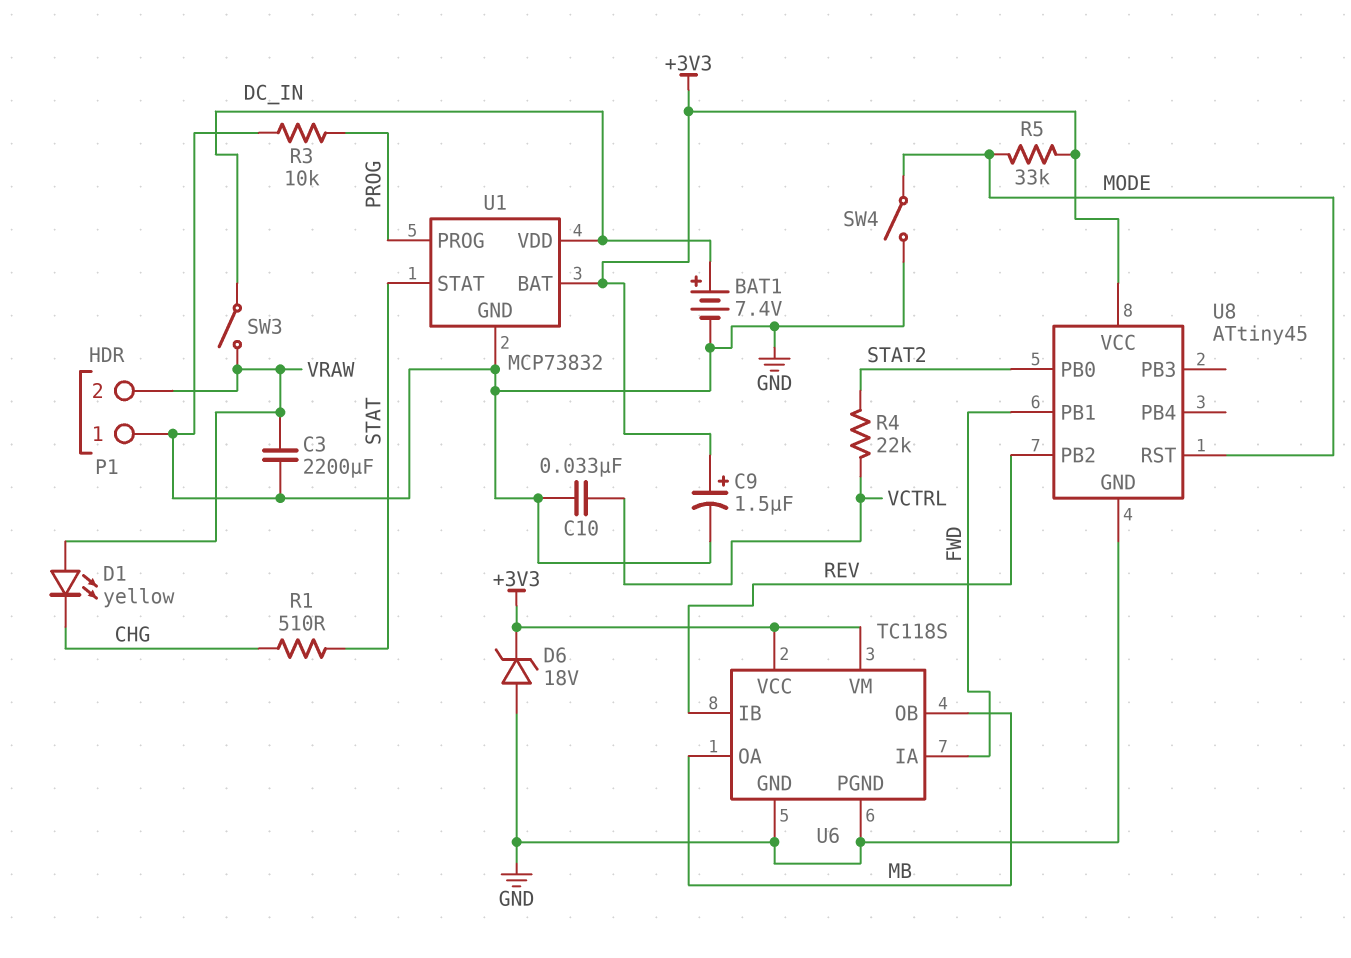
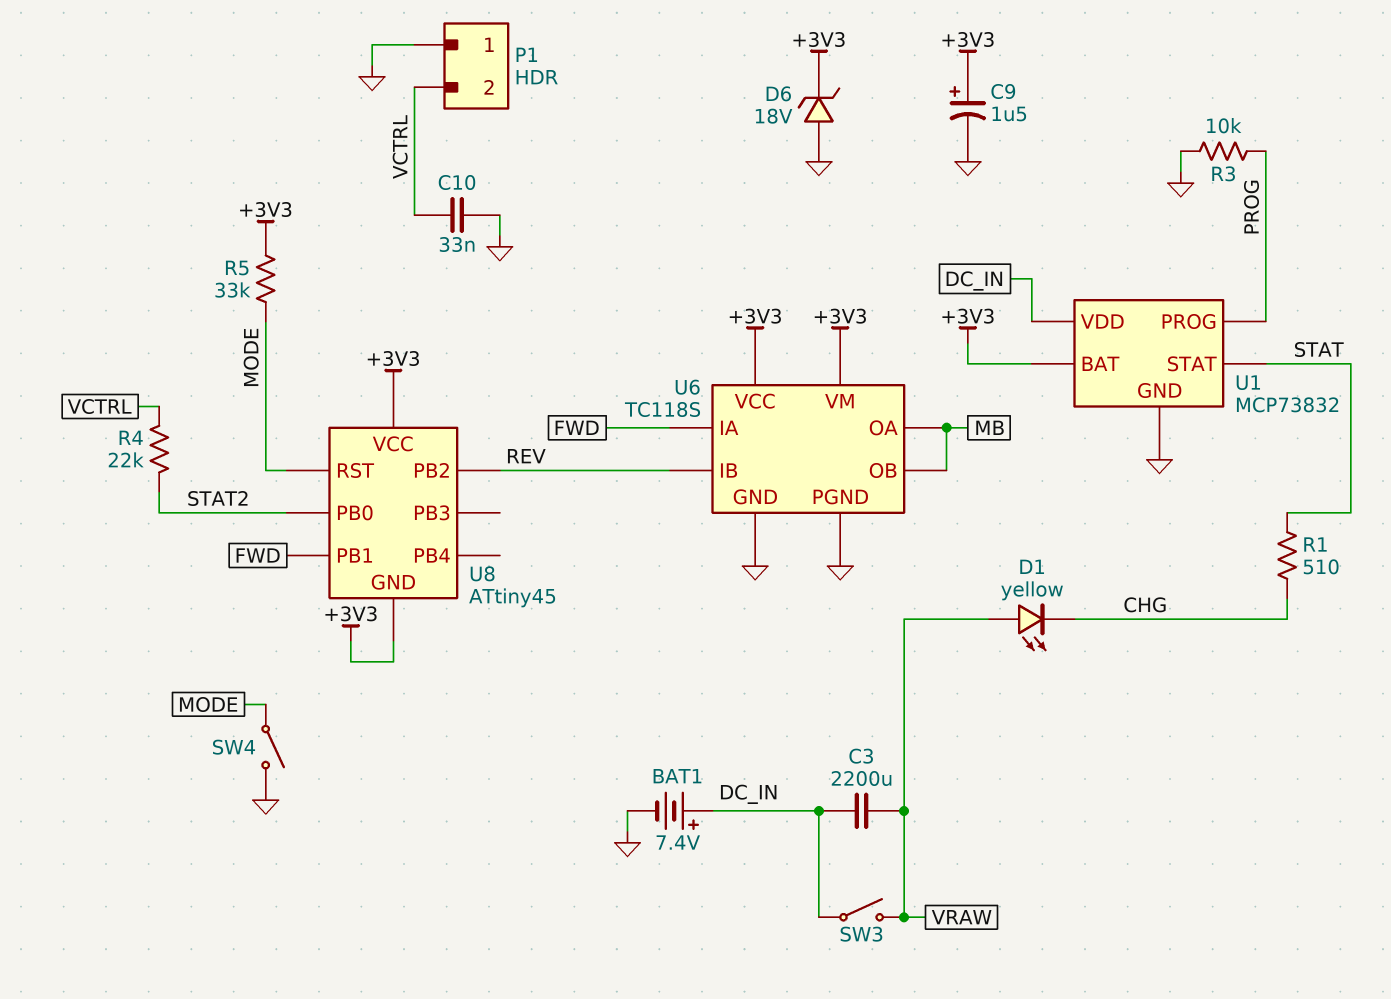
C3: 2200uF (GND, VRAW) -> 2200uF (DC_IN, VRAW)
P1 pin 2: VRAW -> VCTRL
U8 pin GND: GND -> +3V3

